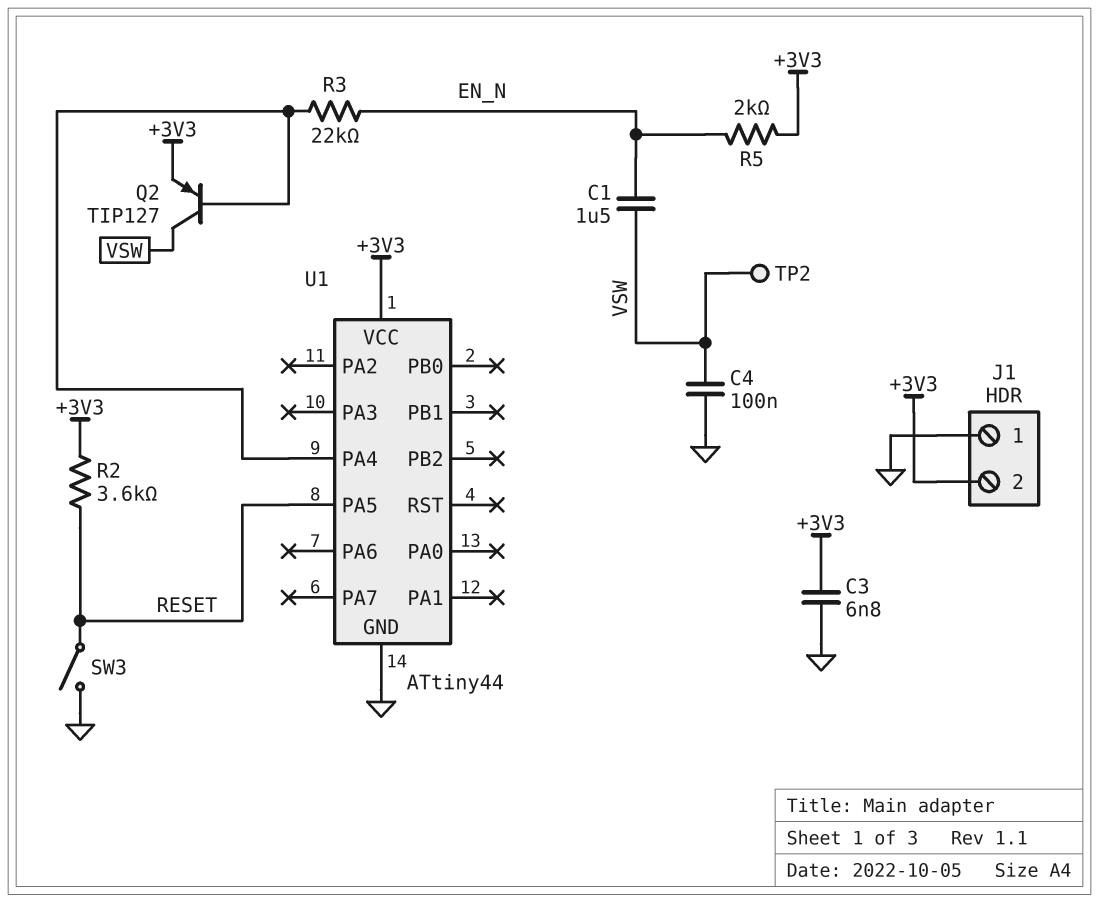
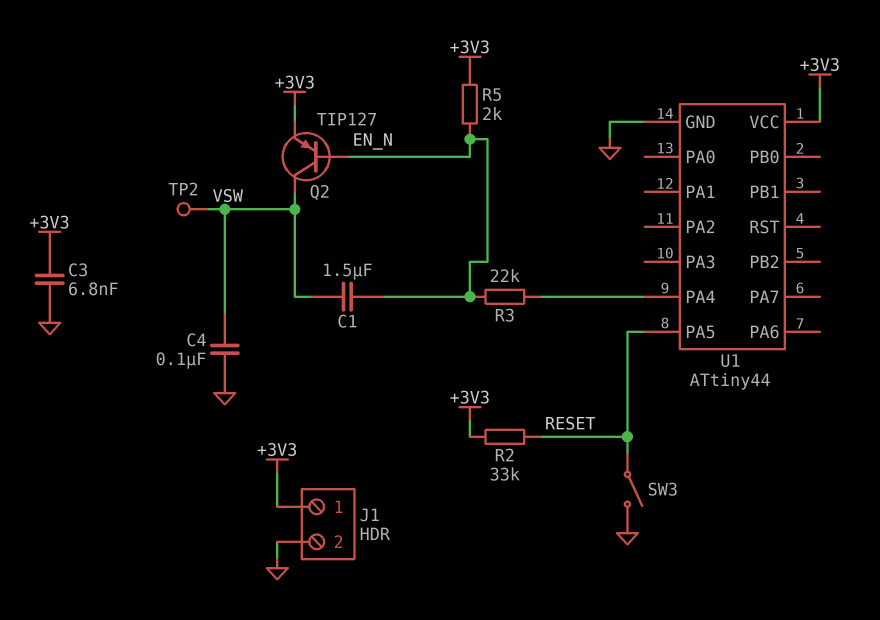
J1 pin 1: GND -> +3V3
J1 pin 2: +3V3 -> GND
Q2: PNP TIP127 (B U1/PA4, C VSW, E +3V3) -> PNP TIP127 (B EN_N, C VSW, E +3V3)
R2: 3.6k (+3V3, RESET) -> 33k (+3V3, RESET)

